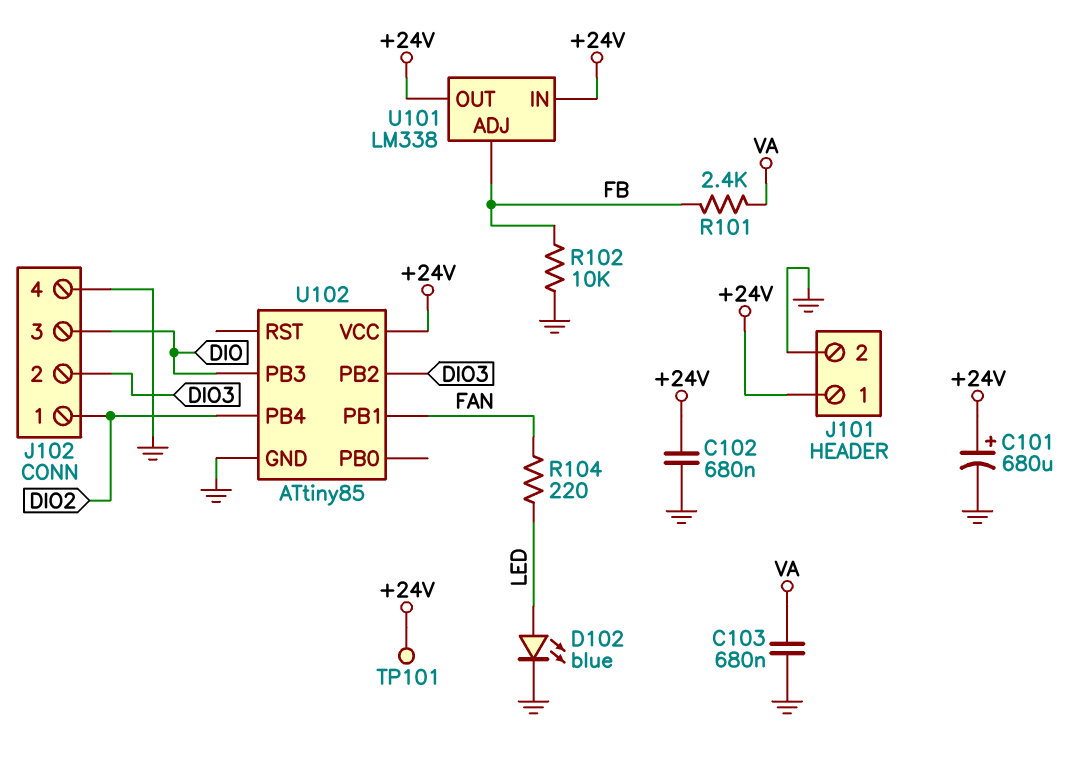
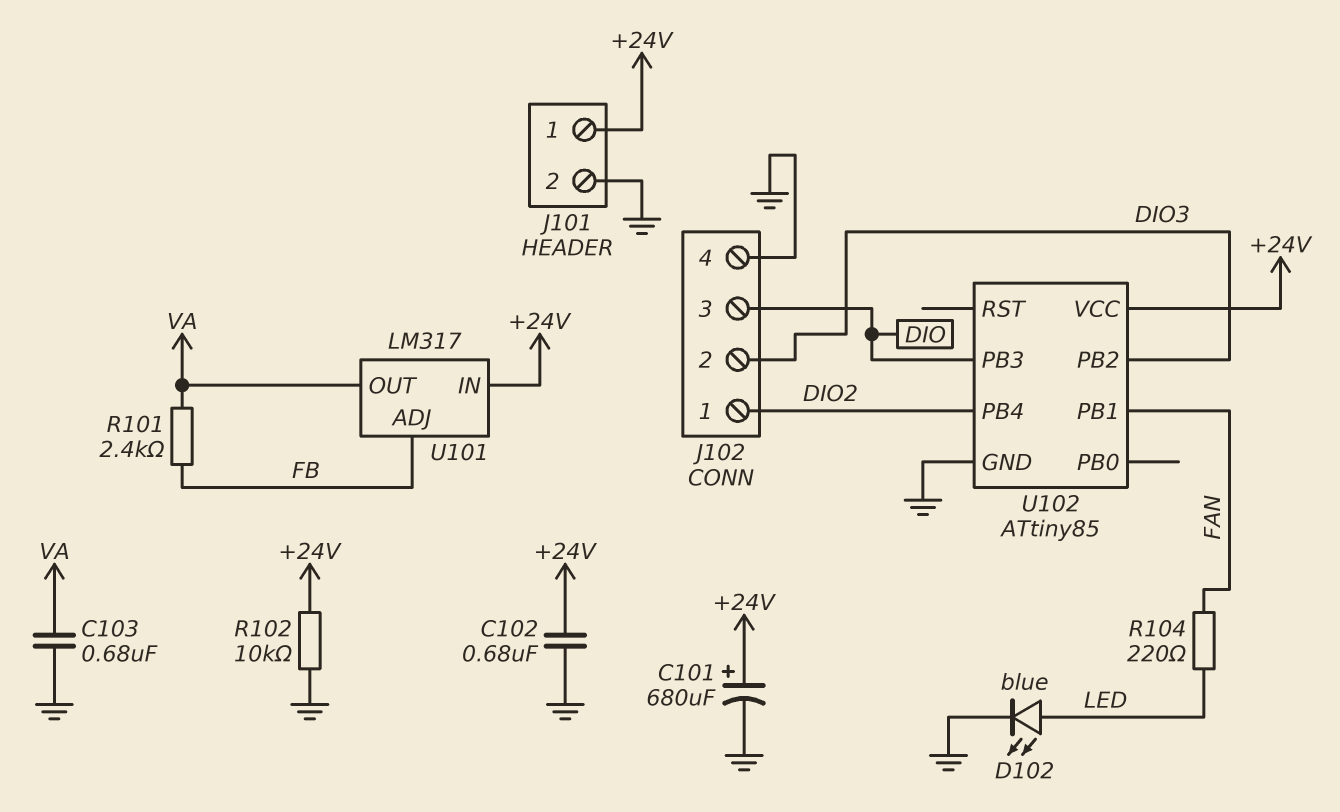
R102: 10k (FB, GND) -> 10k (+24V, GND)
TP101: test point (+24V) -> none
U101: LM338 -> LM317
U101 pin OUT: +24V -> VA

